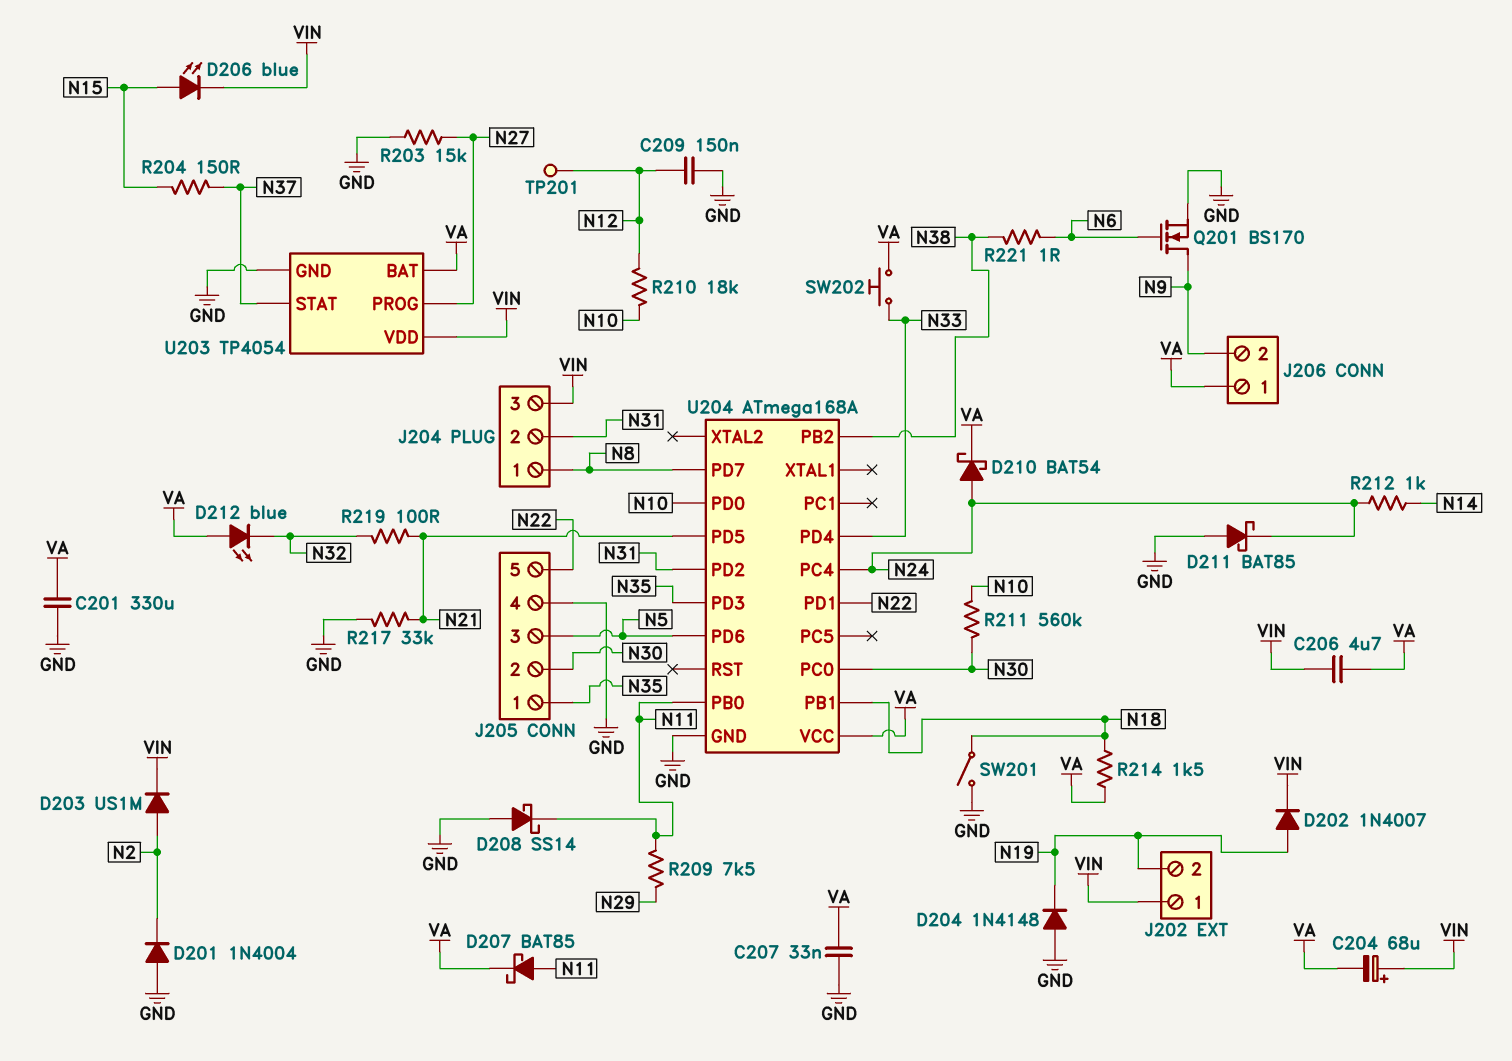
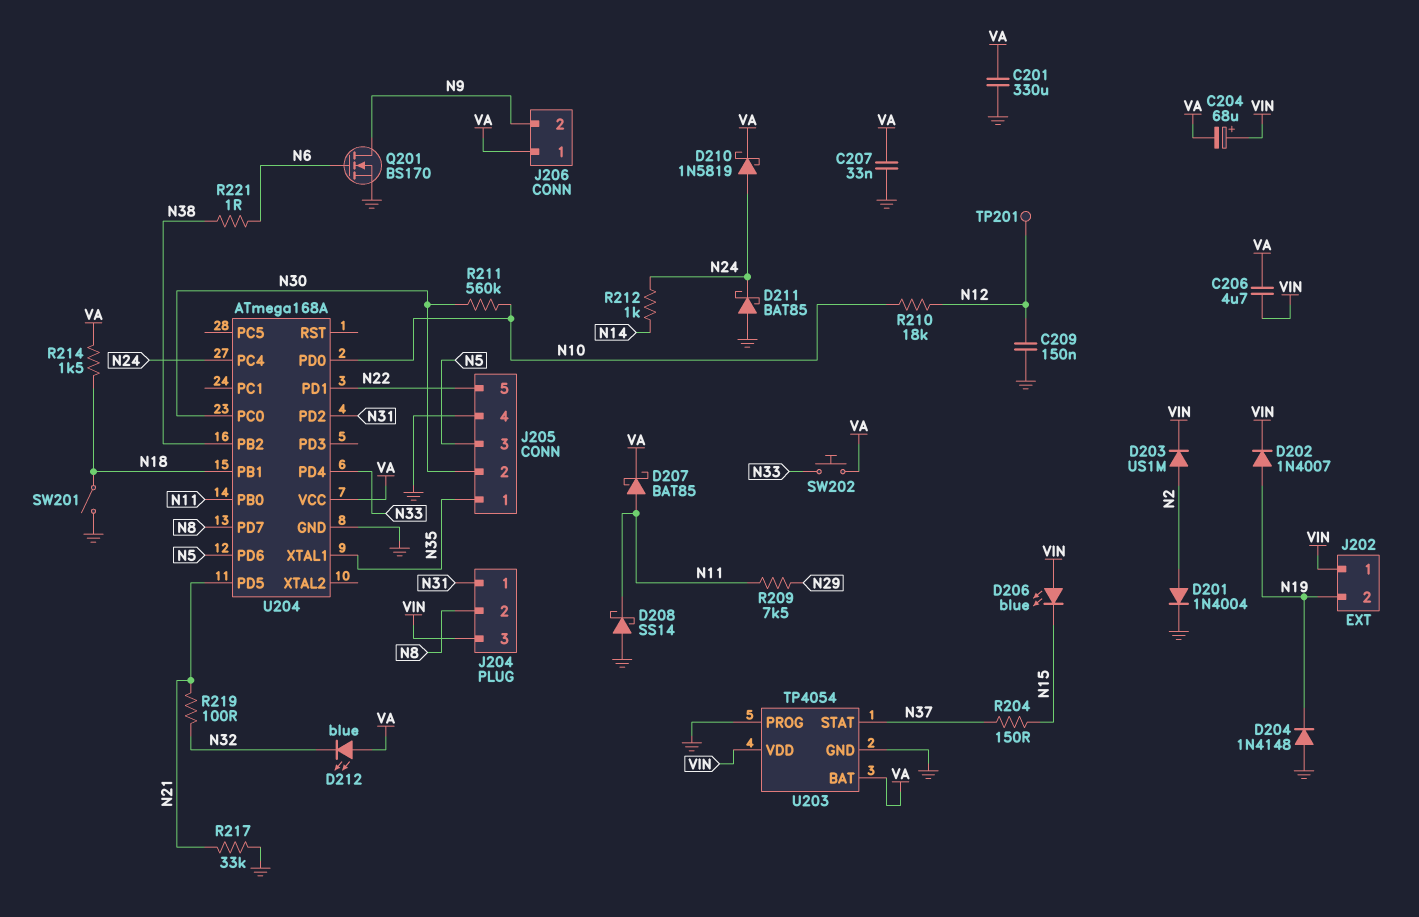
D201: diode 1N4004 (A GND, K N2) -> diode 1N4004 (A N2, K GND)
D206: LED blue (A N15, K VIN) -> LED blue (A VIN, K N15)
D210: schottky BAT54 (A N24, K VA) -> schottky 1N5819 (A N24, K VA)
J204 pin 1: N8 -> N31
J204 pin 2: N31 -> N8
R203: 15k (GND, N27) -> none
U203 pin PROG: N27 -> GND
U204 pin PD3: N35 -> none
U204 pin XTAL1: none -> N35

